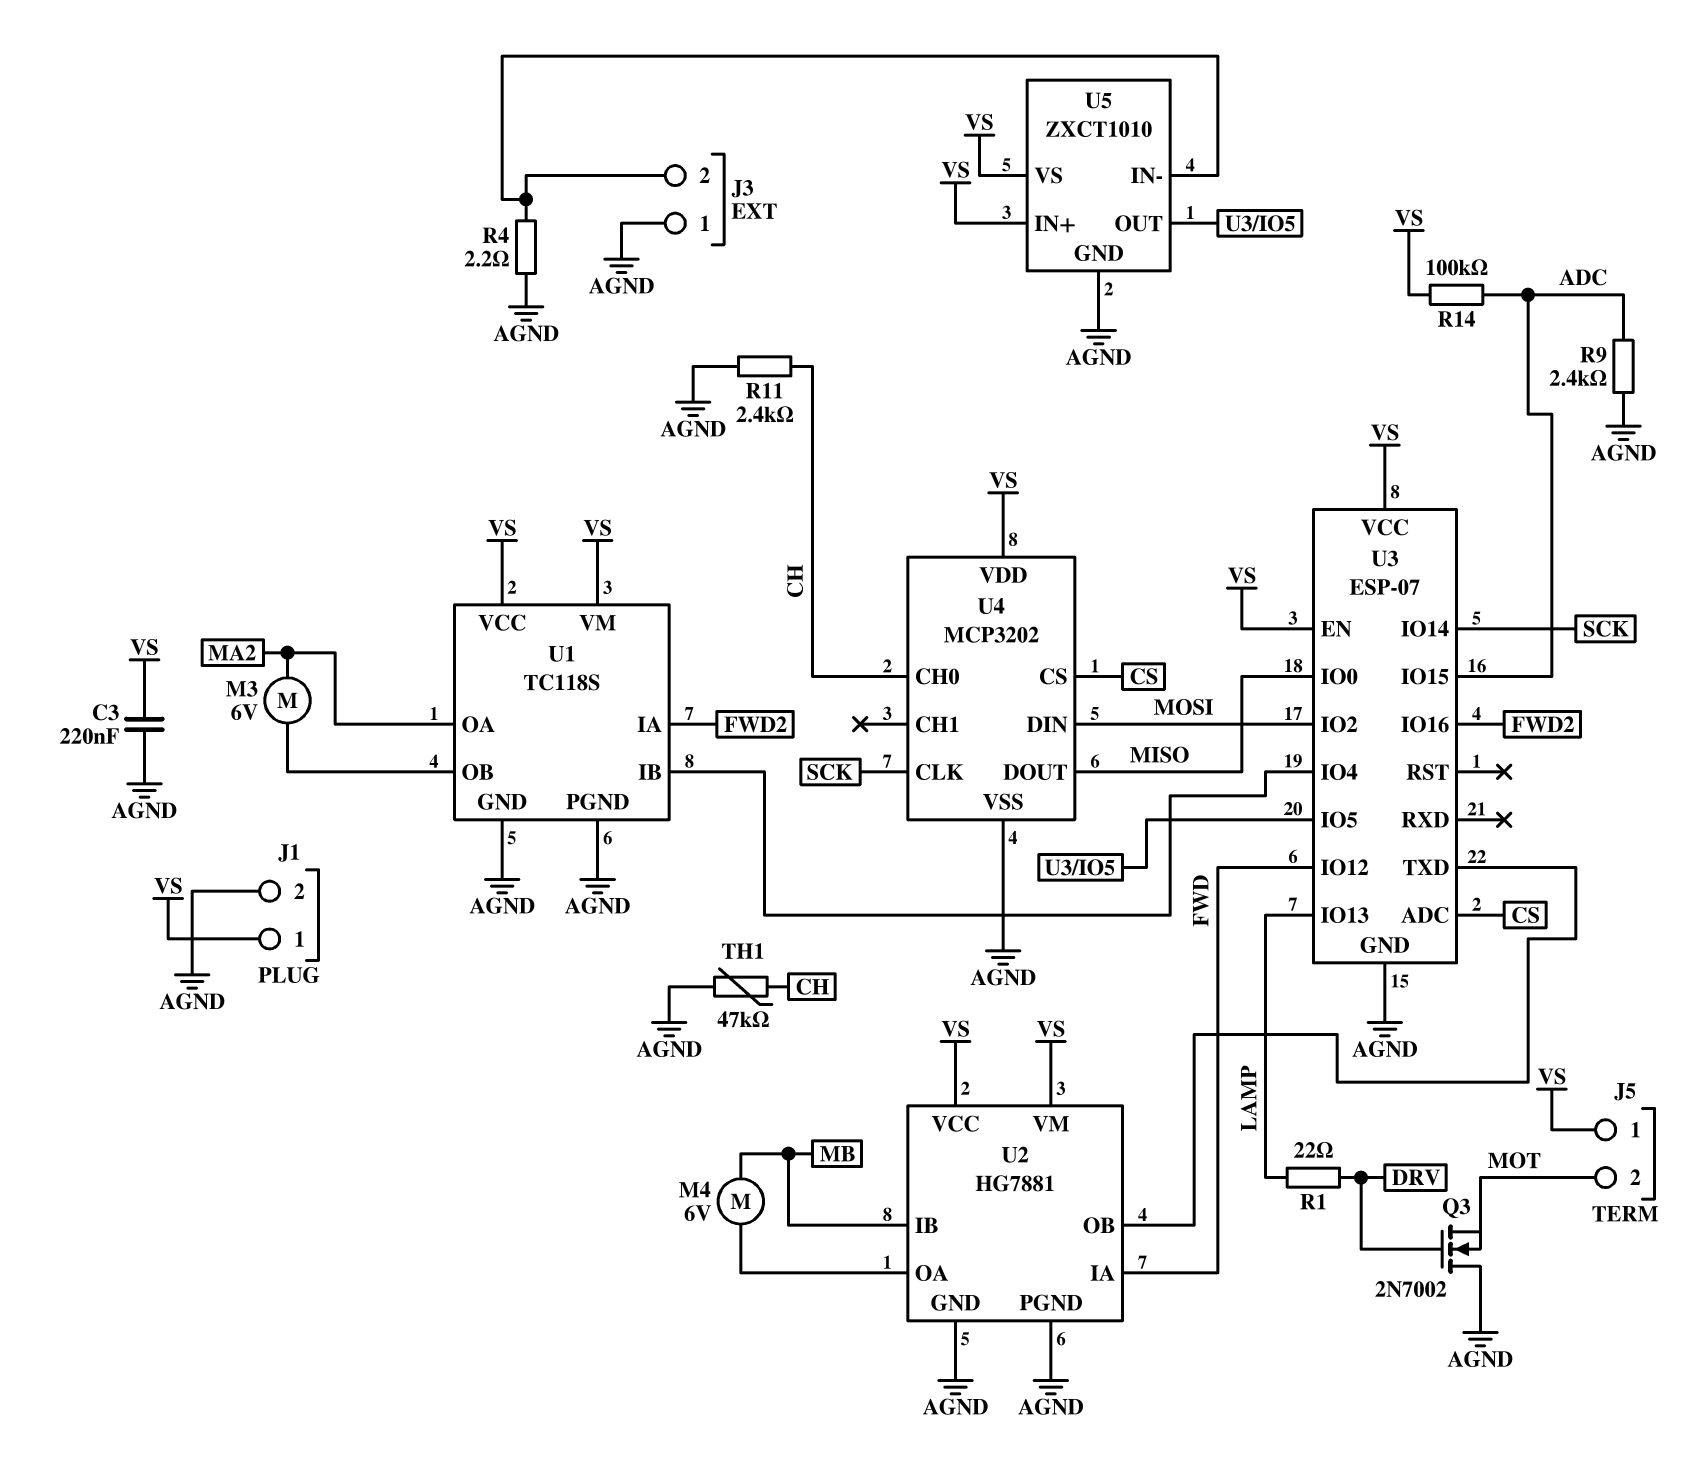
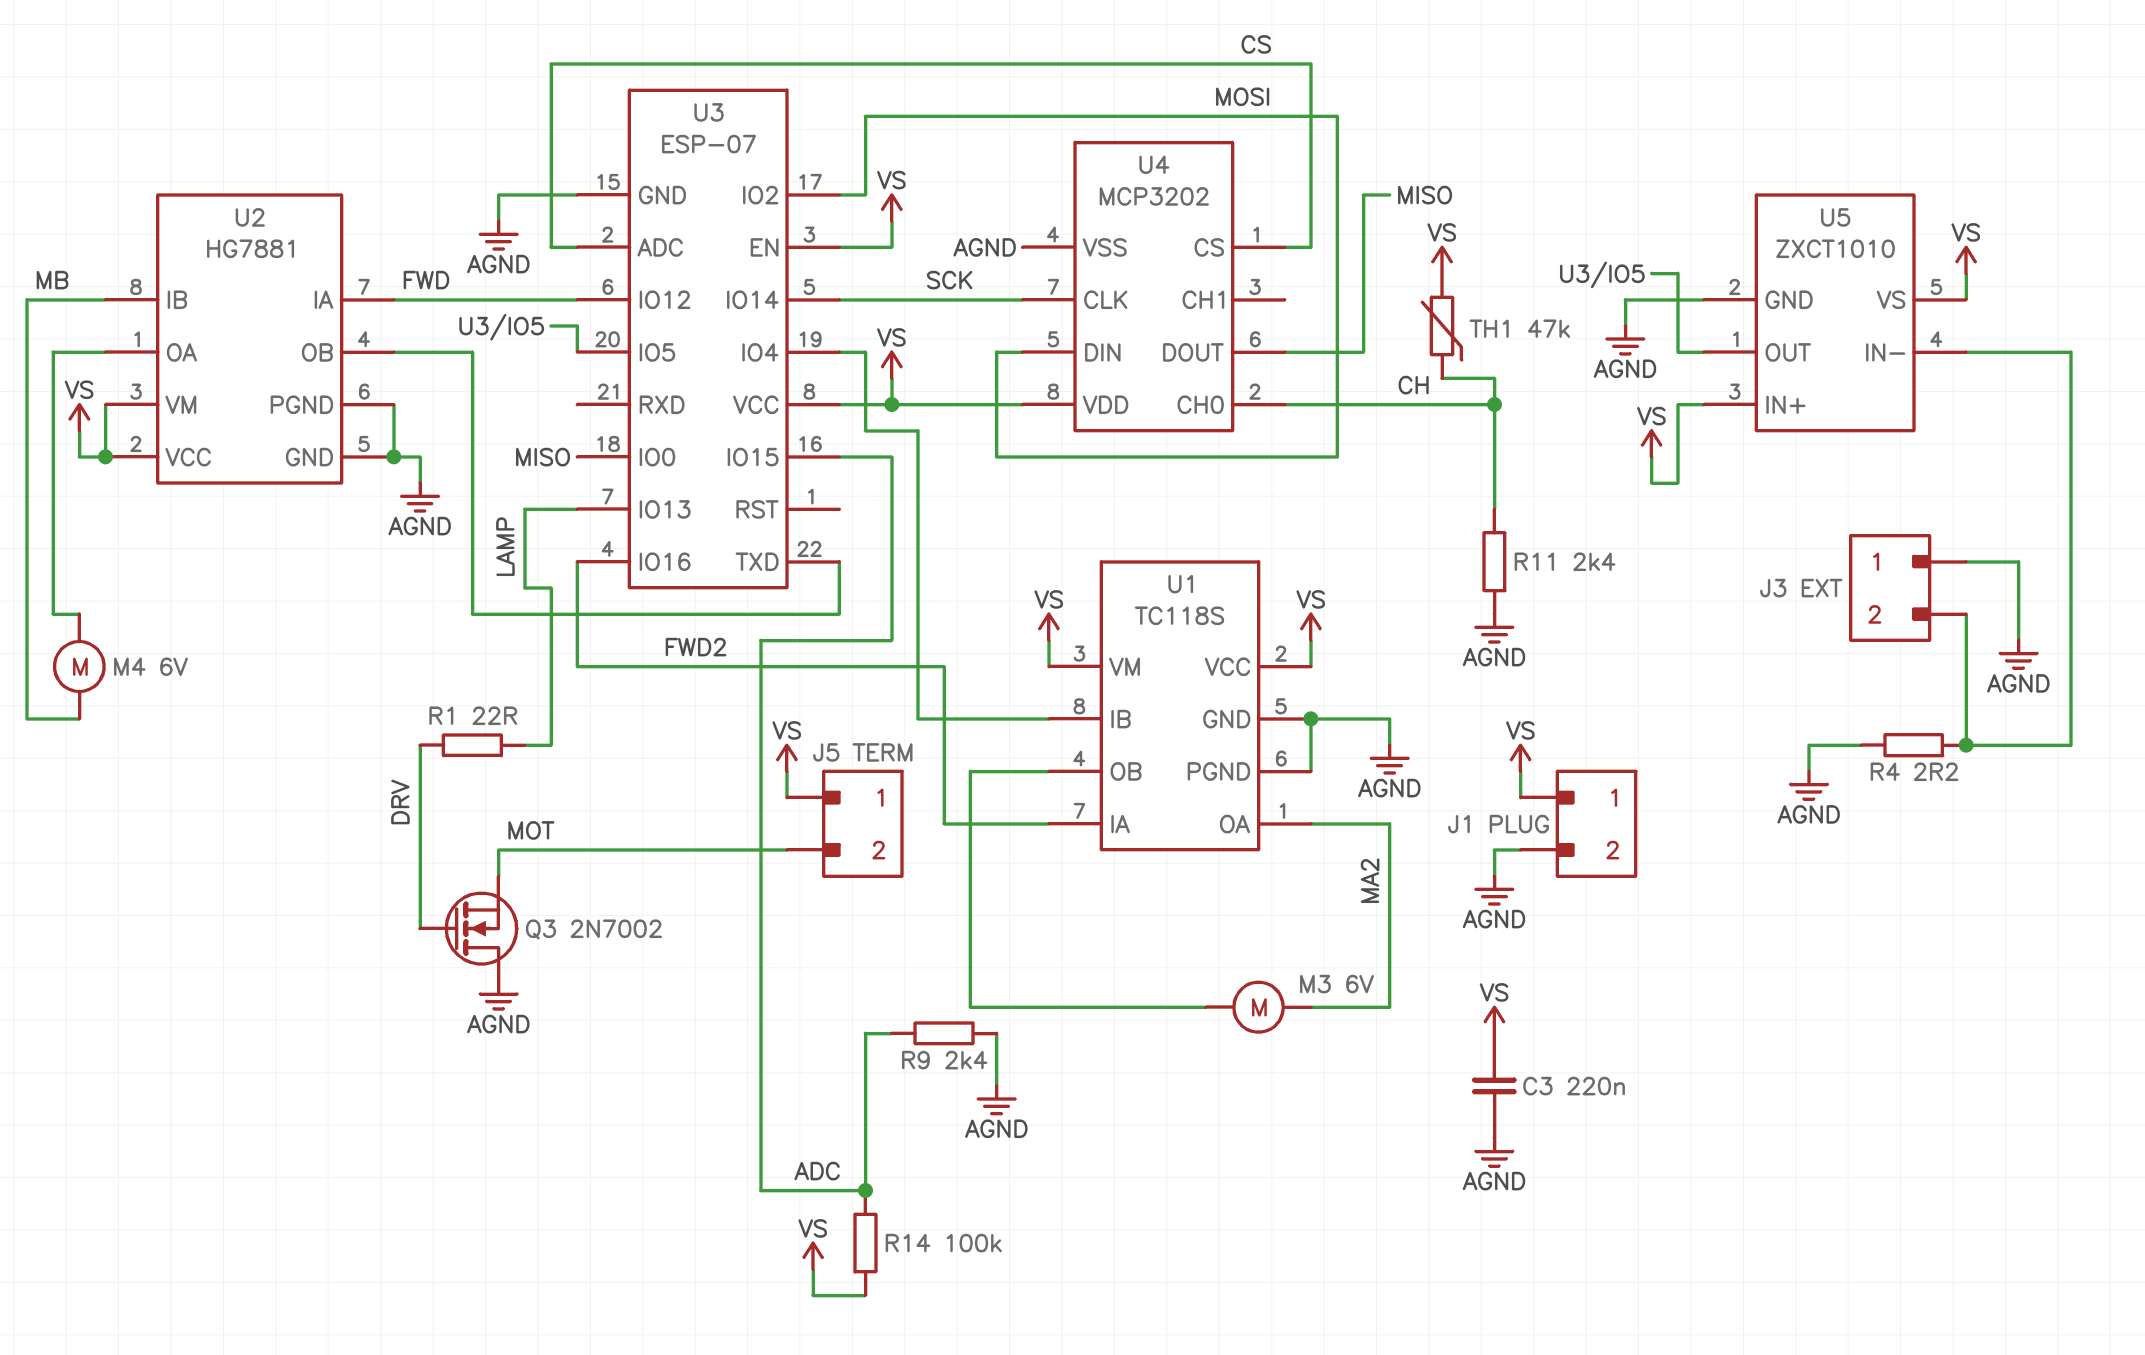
TH1: 47k (AGND, CH) -> 47k (CH, VS)

